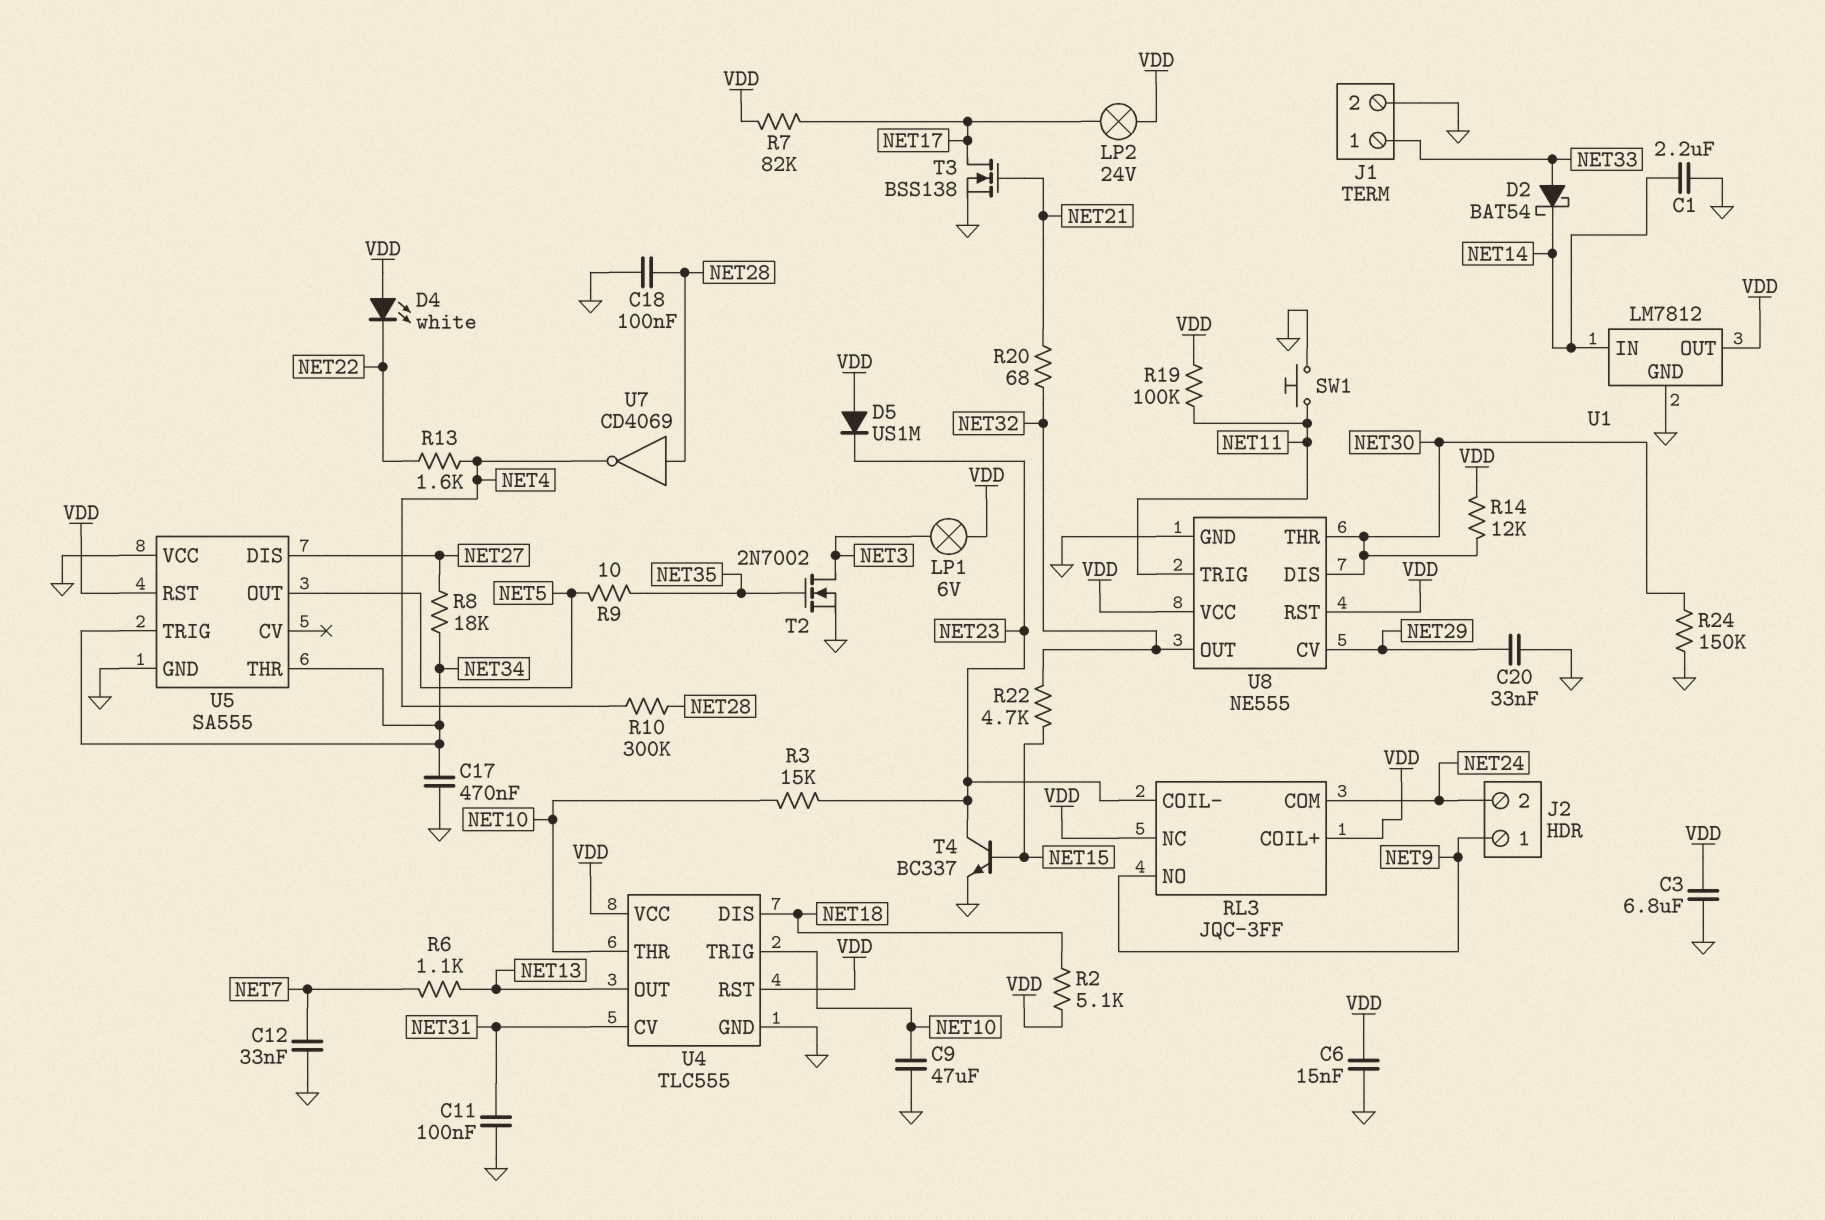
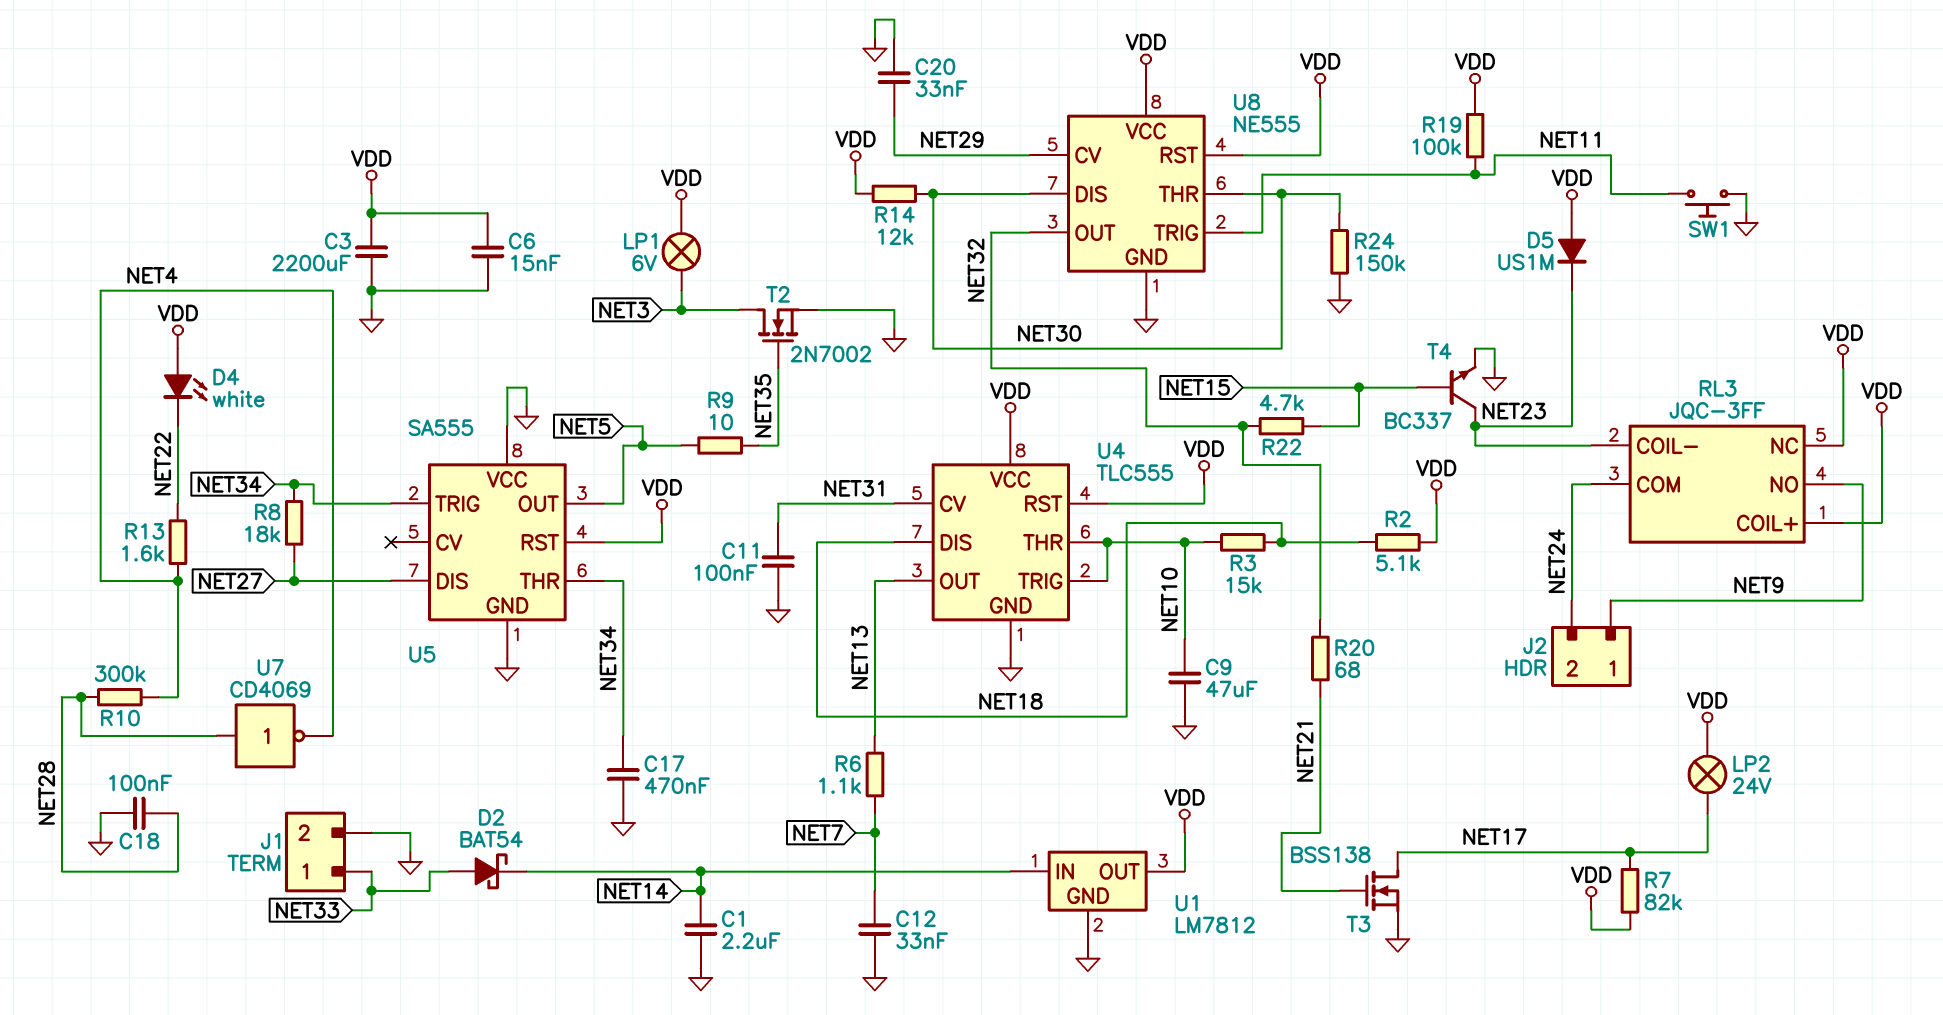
C3: 6.8uF (GND, VDD) -> 2200uF (GND, VDD)
R3: 15k (NET10, NET23) -> 15k (NET10, NET18)

